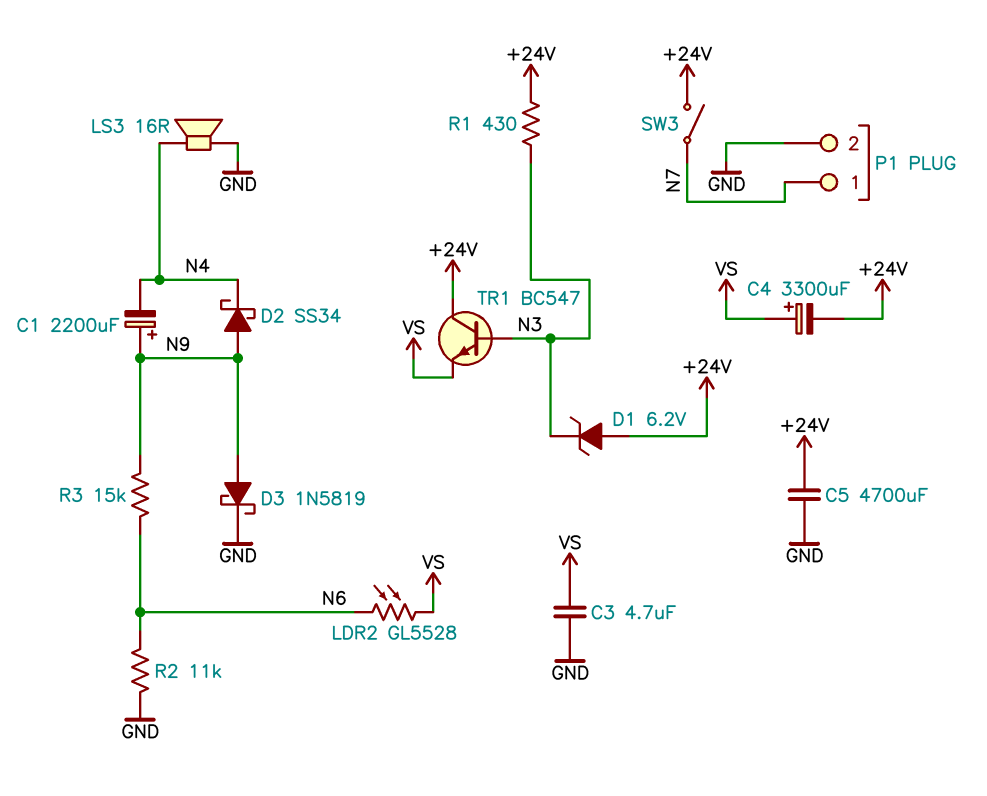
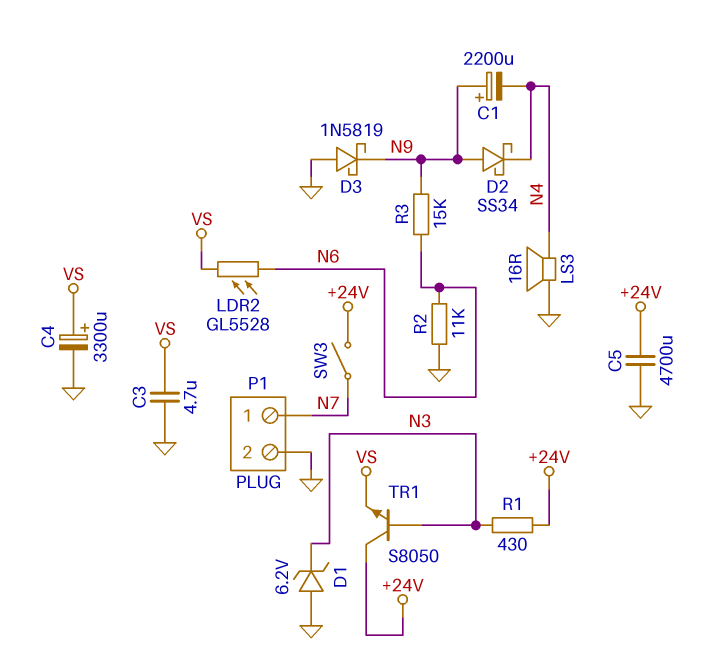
C4: 3300uF (plus VS, minus +24V) -> 3300uF (plus VS, minus GND)
D1: zener 6.2V (A +24V, K N3) -> zener 6.2V (A GND, K N3)
D3: schottky 1N5819 (A N9, K GND) -> schottky 1N5819 (A GND, K N9)
TR1: NPN BC547 (B N3, C +24V, E VS) -> NPN S8050 (B N3, C +24V, E VS)

